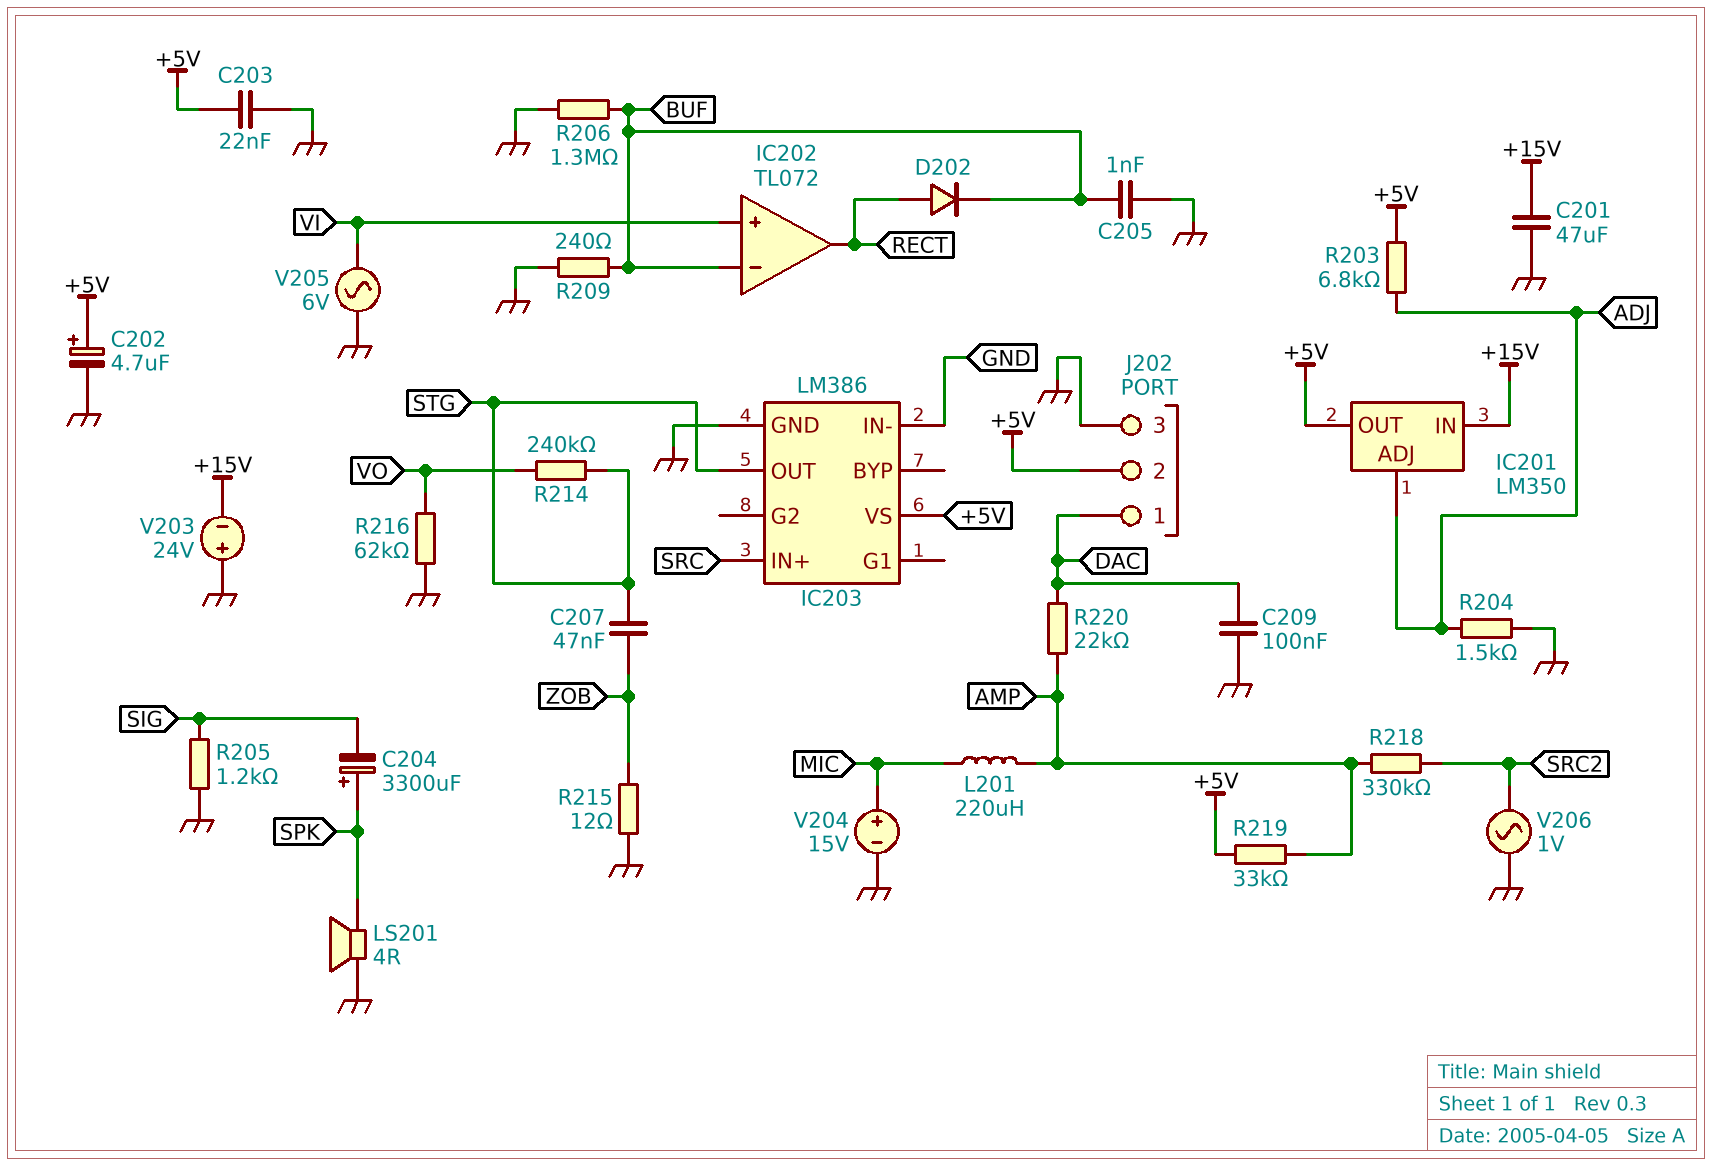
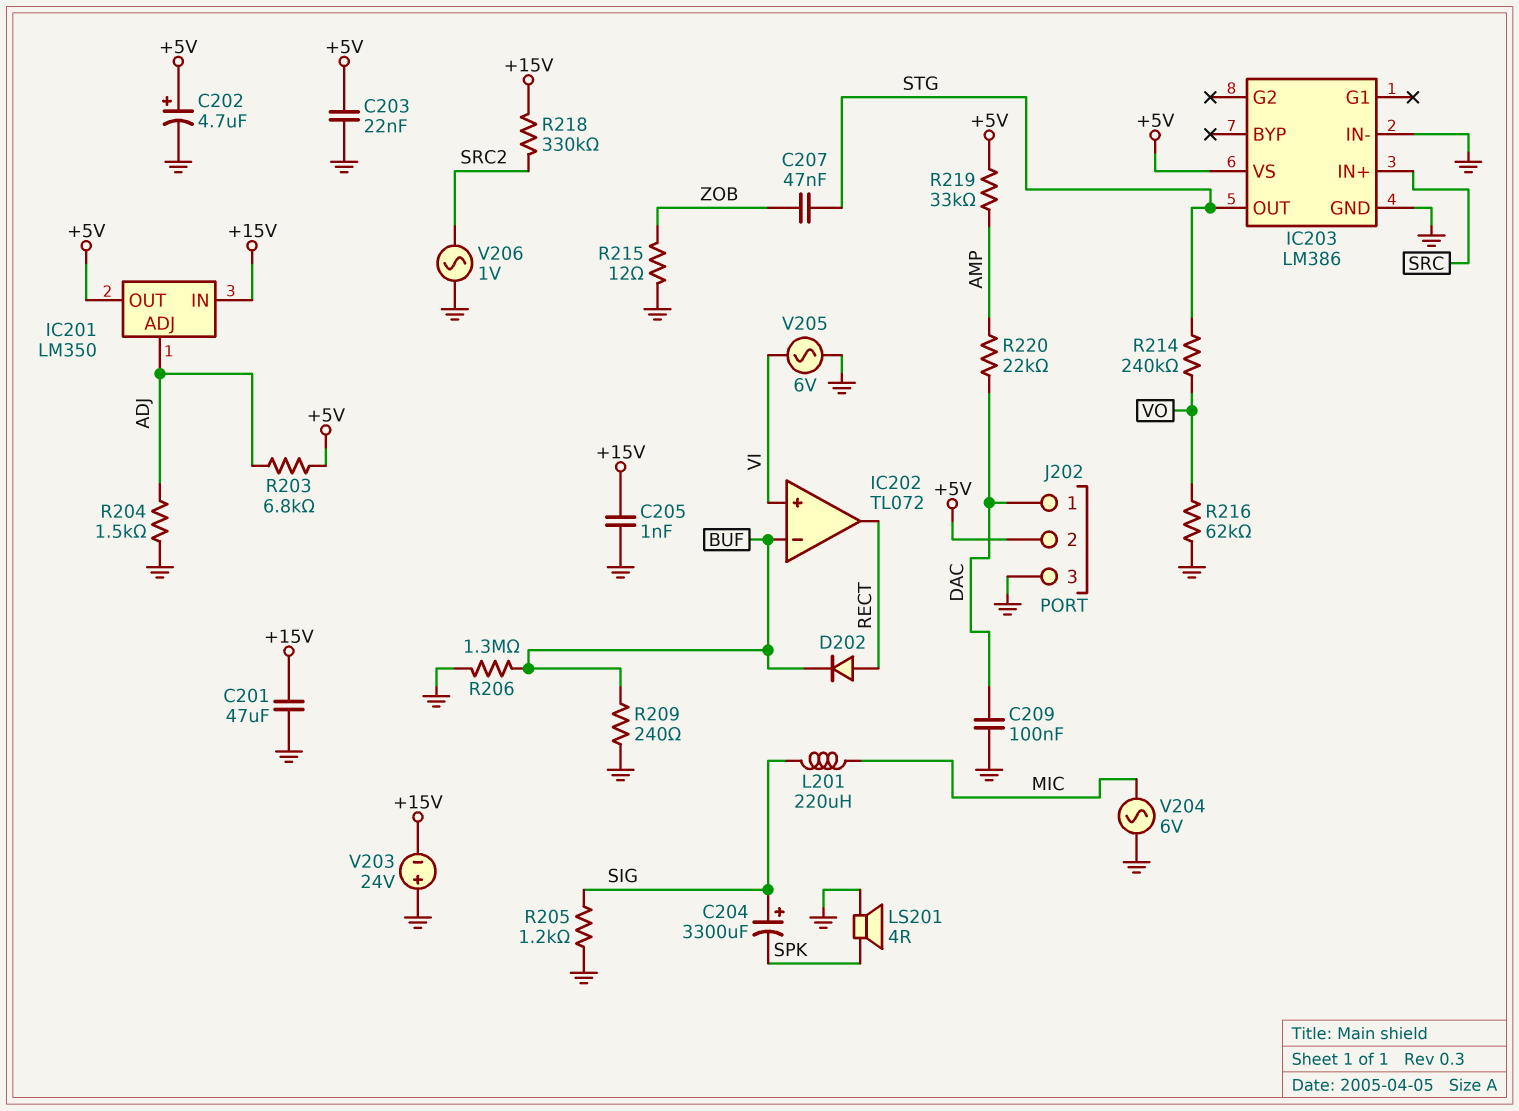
C204: 3300uF (plus SPK, minus SIG) -> 3300uF (plus SIG, minus SPK)
C205: 1nF (BUF, GND) -> 1nF (+15V, GND)
L201: 220uH (AMP, MIC) -> 220uH (MIC, SIG)
R218: 330k (AMP, SRC2) -> 330k (+15V, SRC2)
V204: 15V (plus MIC, minus GND) -> AC 6V (GND, MIC)

